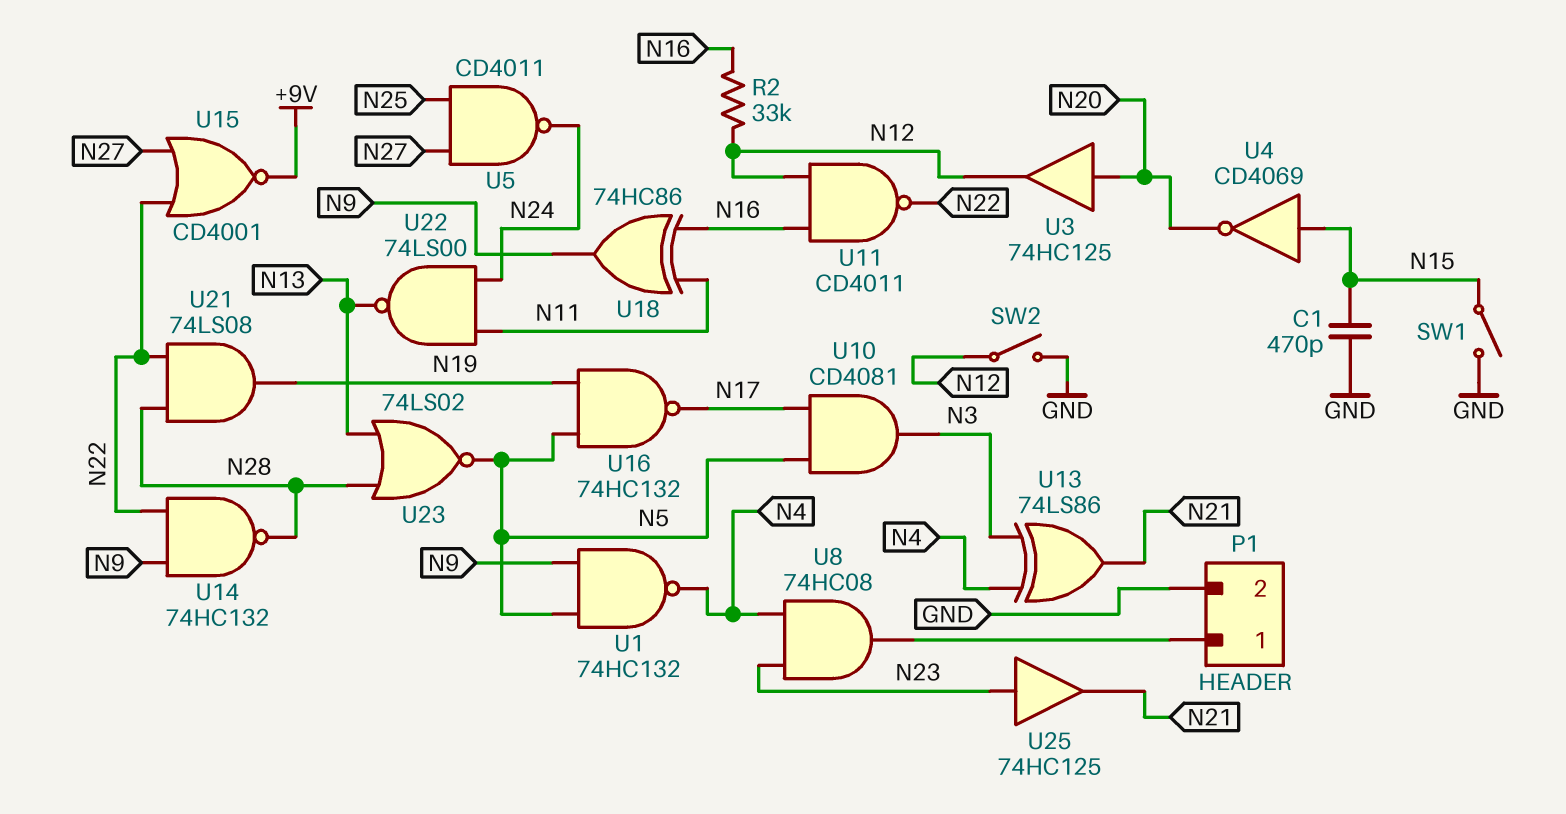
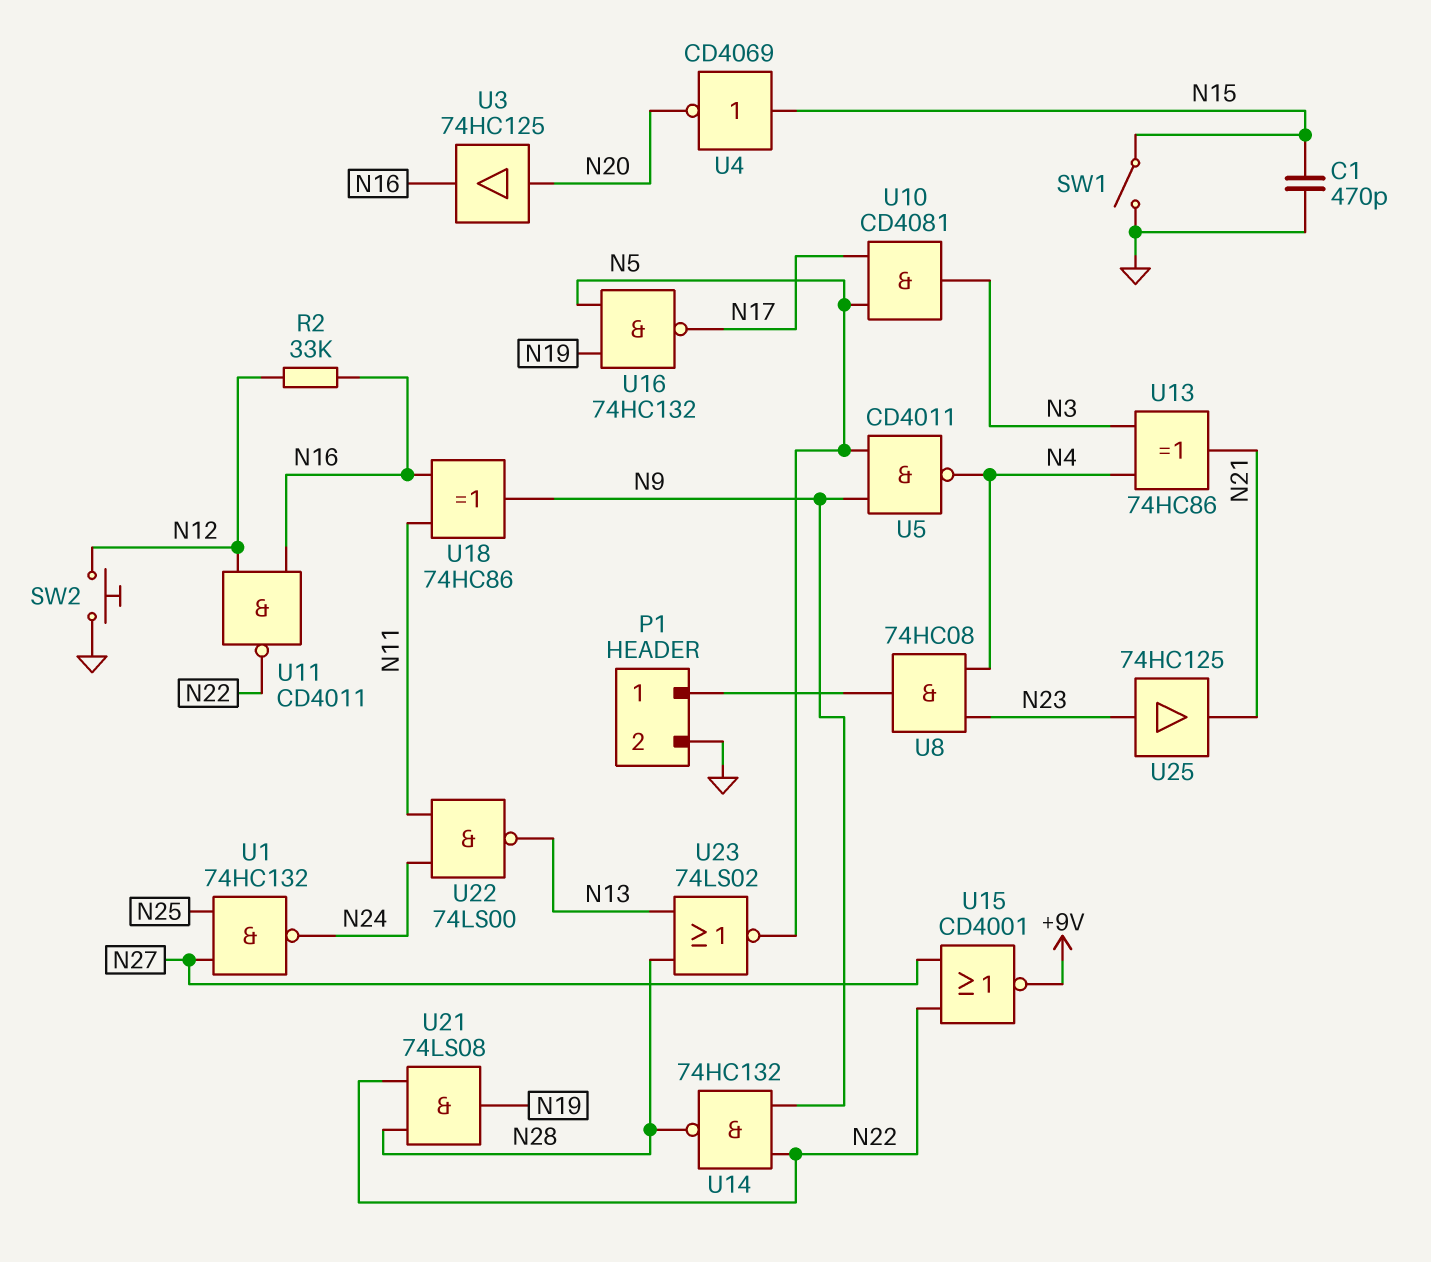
SW2: switch (GND, N12) -> button (GND, N12)
U1: NAND 74HC132 (in N5, in N9, out N4) -> NAND 74HC132 (in N25, in N27, out N24)
U3: buffer 74HC125 (in N20, out N12) -> buffer 74HC125 (in N20, out N16)
U5: NAND CD4011 (in N25, in N27, out N24) -> NAND CD4011 (in N5, in N9, out N4)
U13: XOR 74LS86 (in N3, in N4, out N21) -> XOR 74HC86 (in N3, in N4, out N21)

